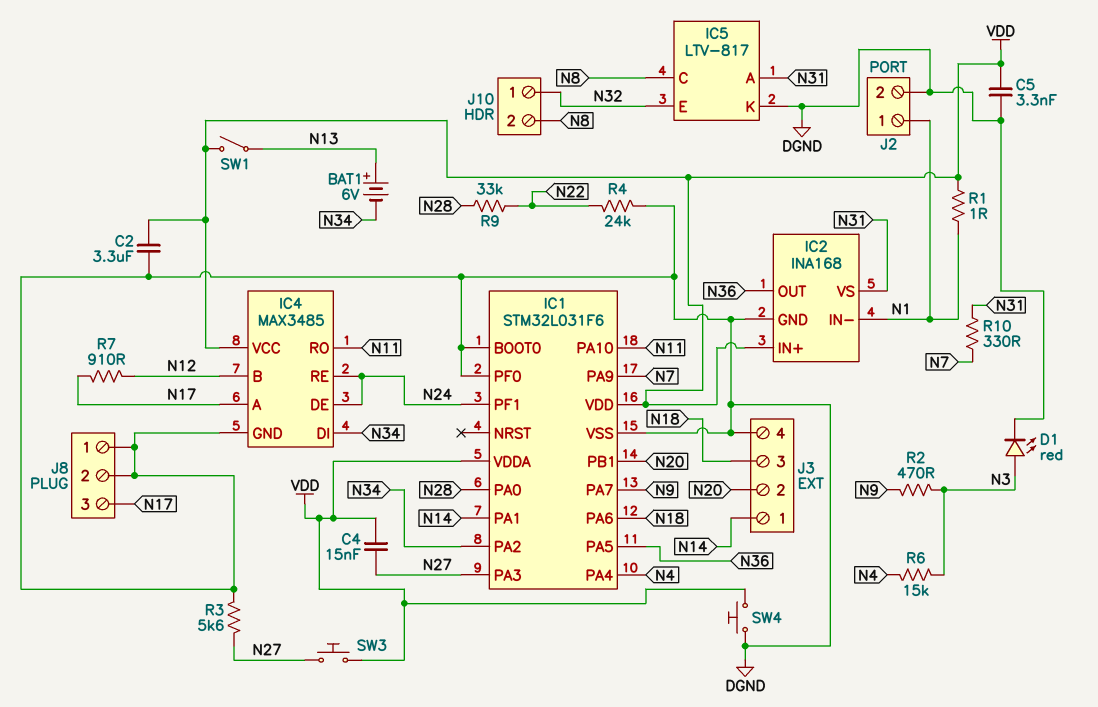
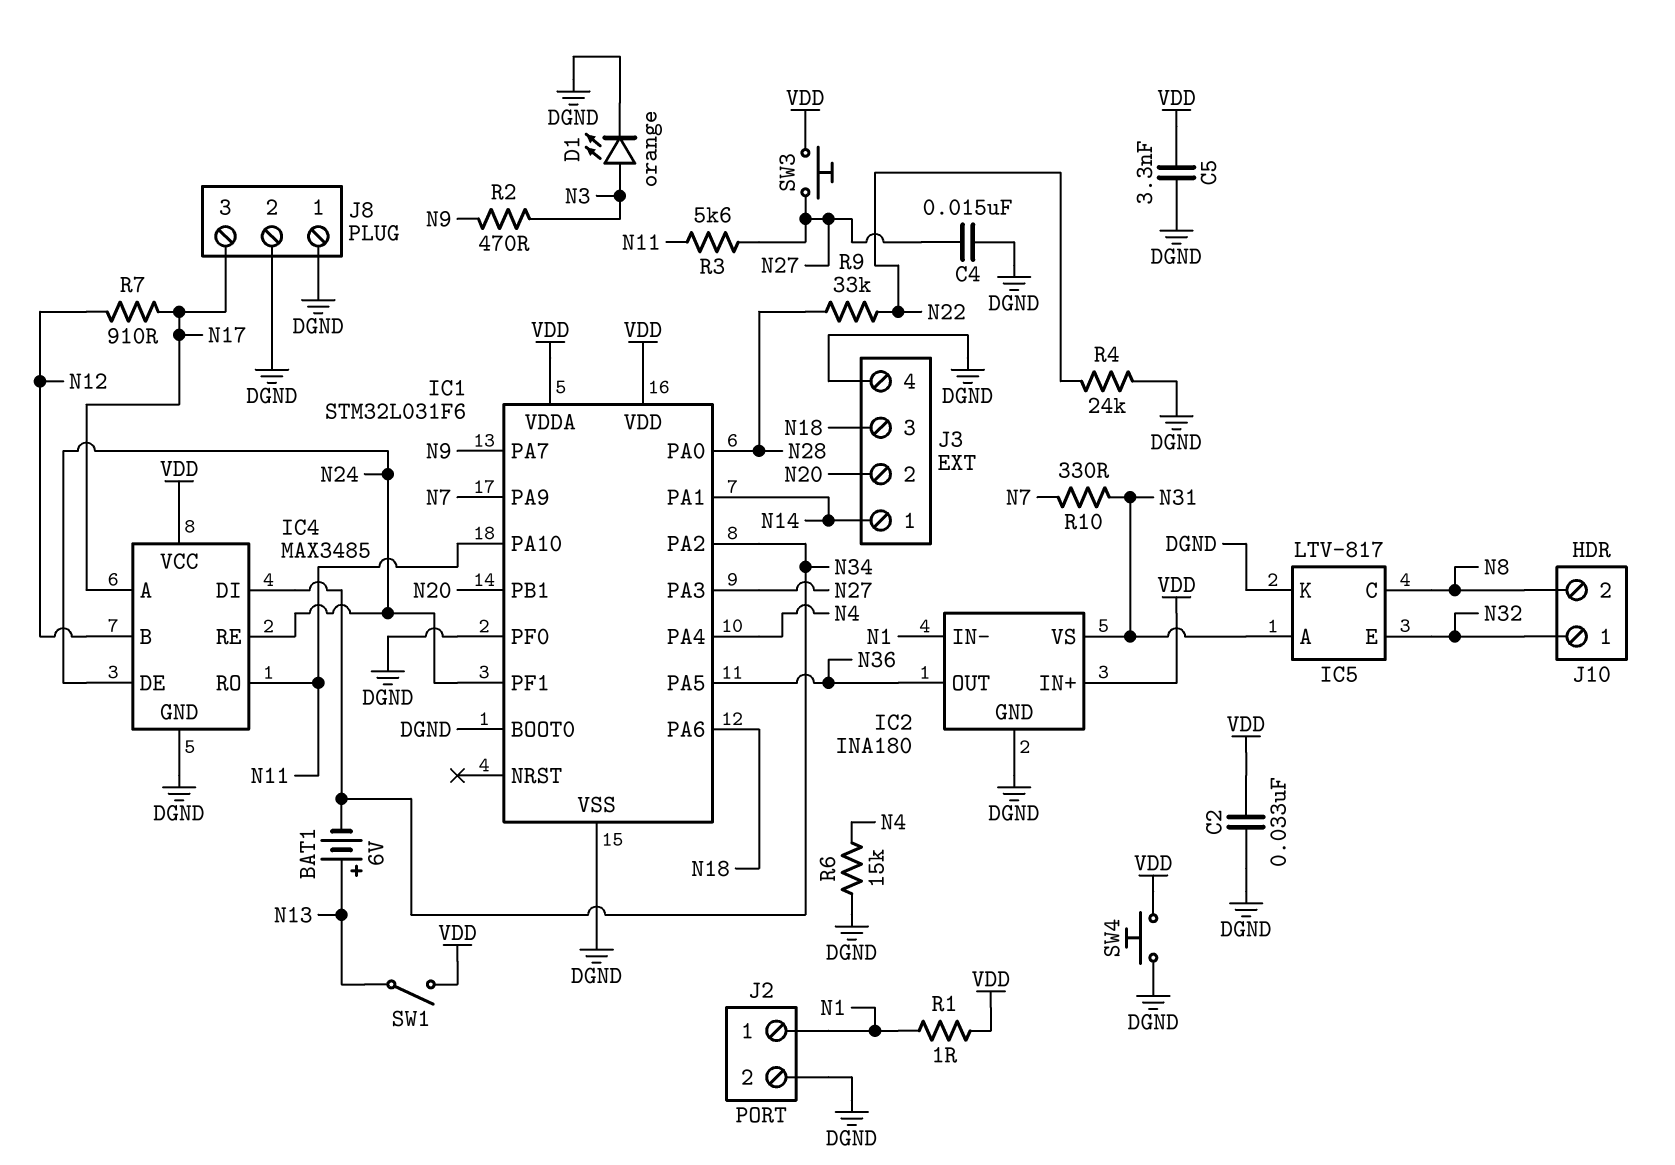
C2: 3.3uF (DGND, VDD) -> 33nF (DGND, VDD)
C4: 15nF (N27, VDD) -> 15nF (DGND, N27)
D1: LED red (A N3, K DGND) -> LED orange (A N3, K DGND)
IC2: INA168 -> INA180
R3: 5.6k (DGND, N27) -> 5.6k (N11, N27)
R6: 15k (N3, N4) -> 15k (DGND, N4)

